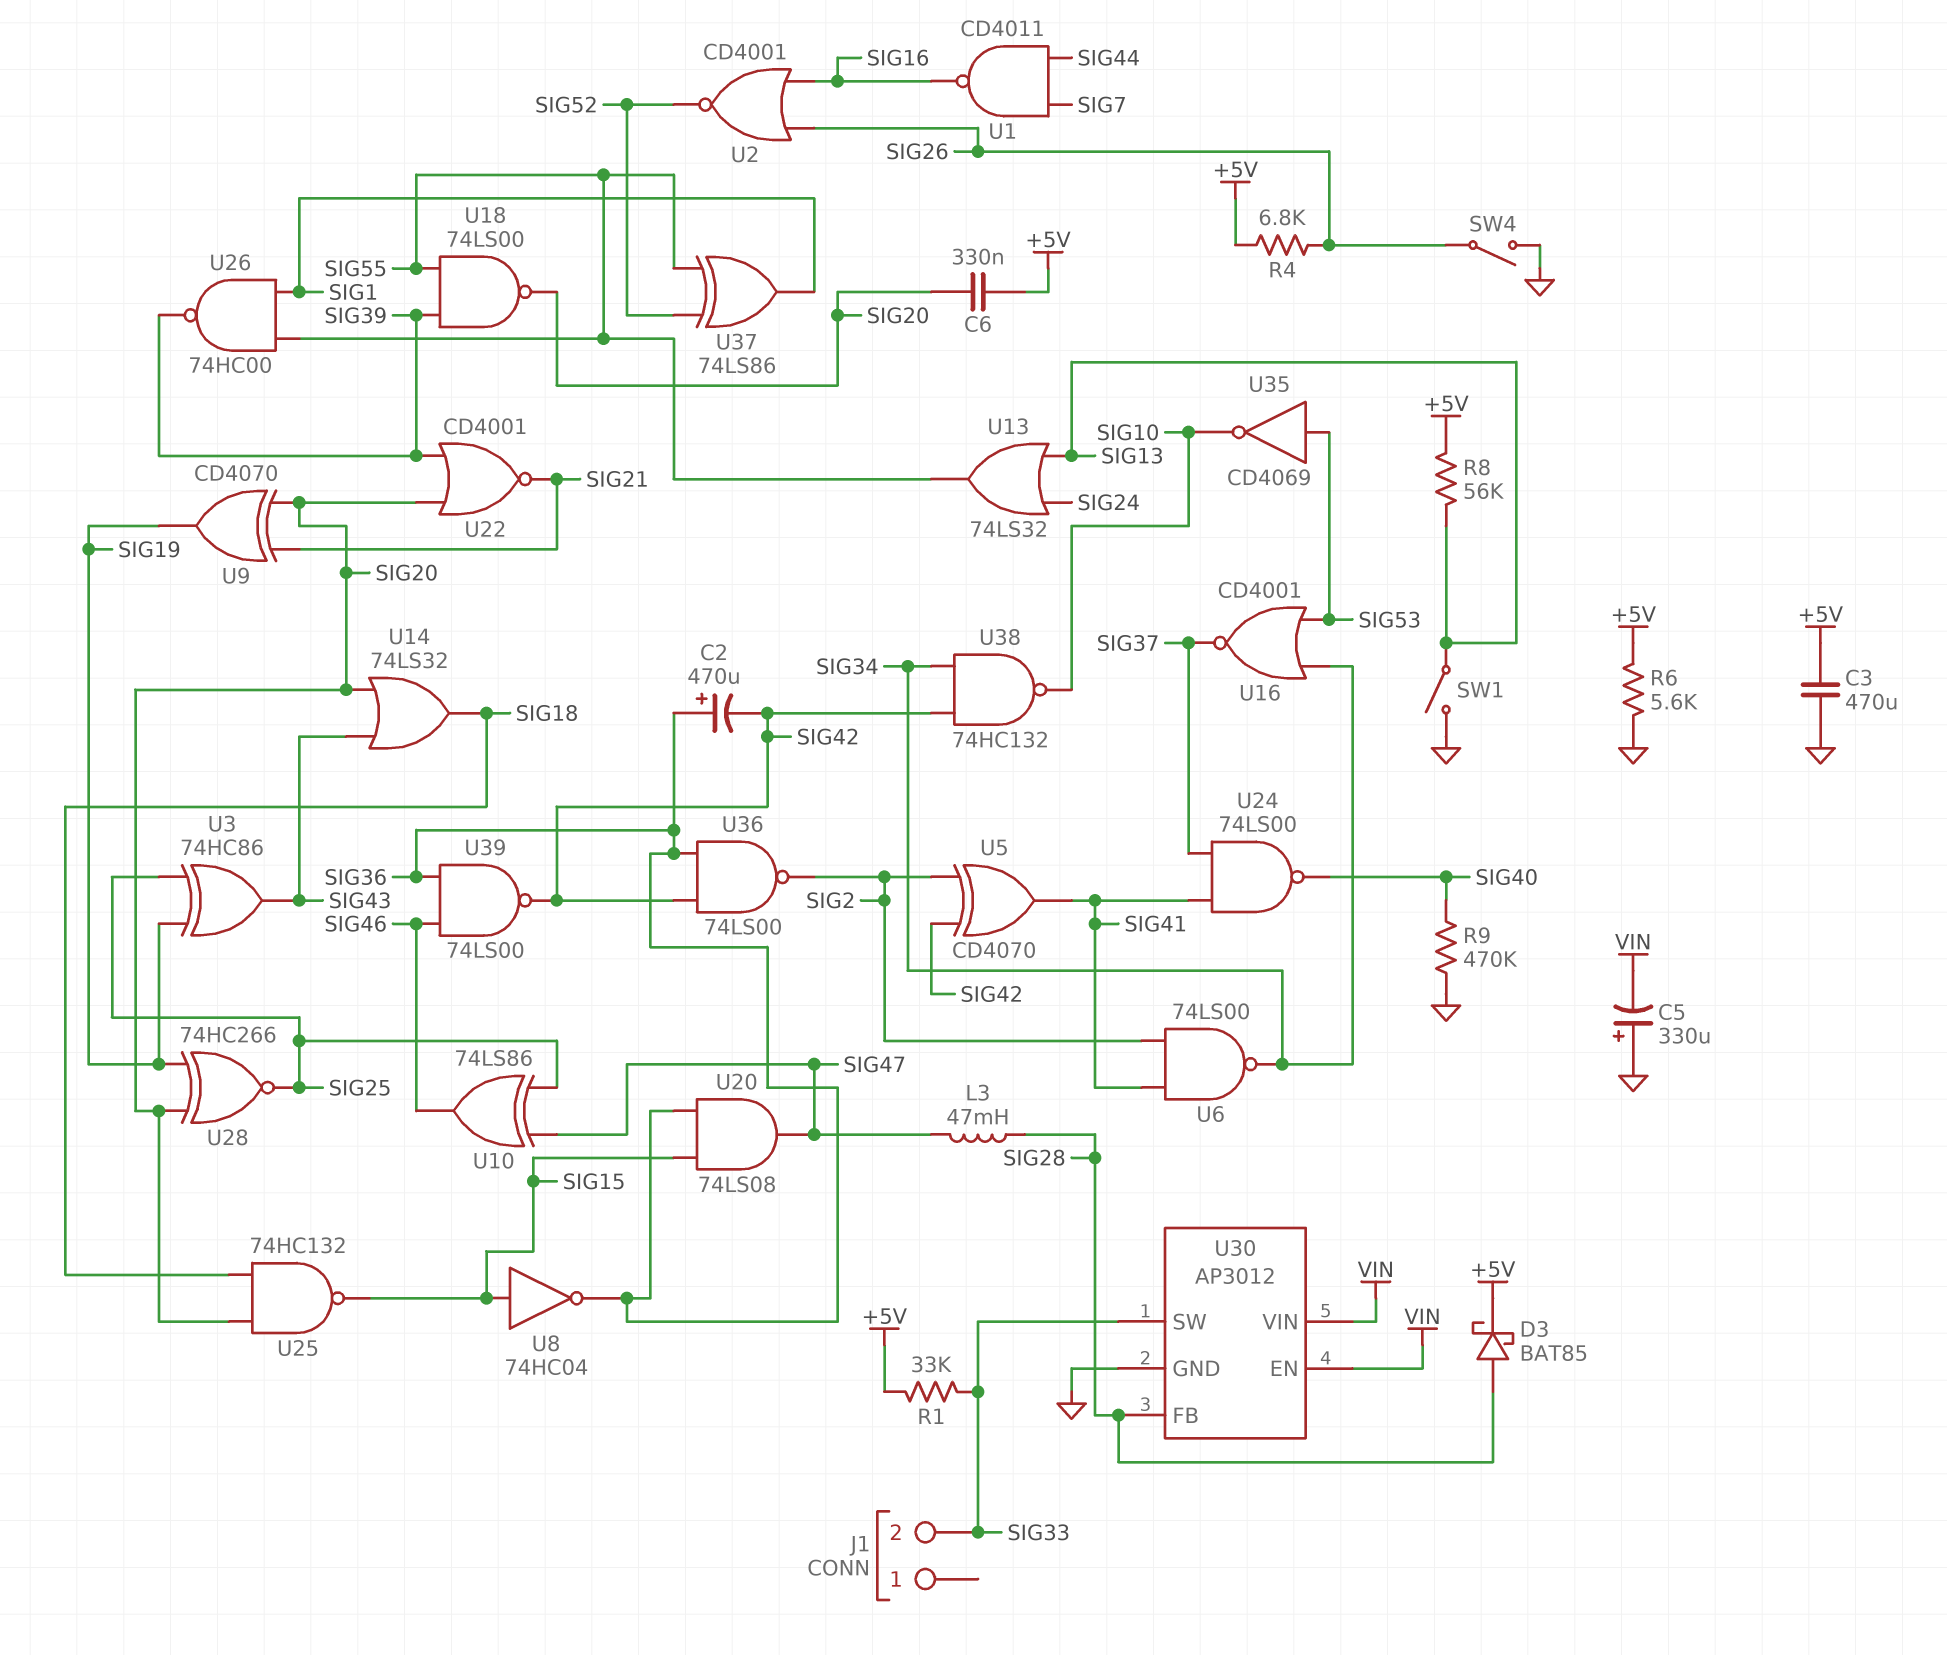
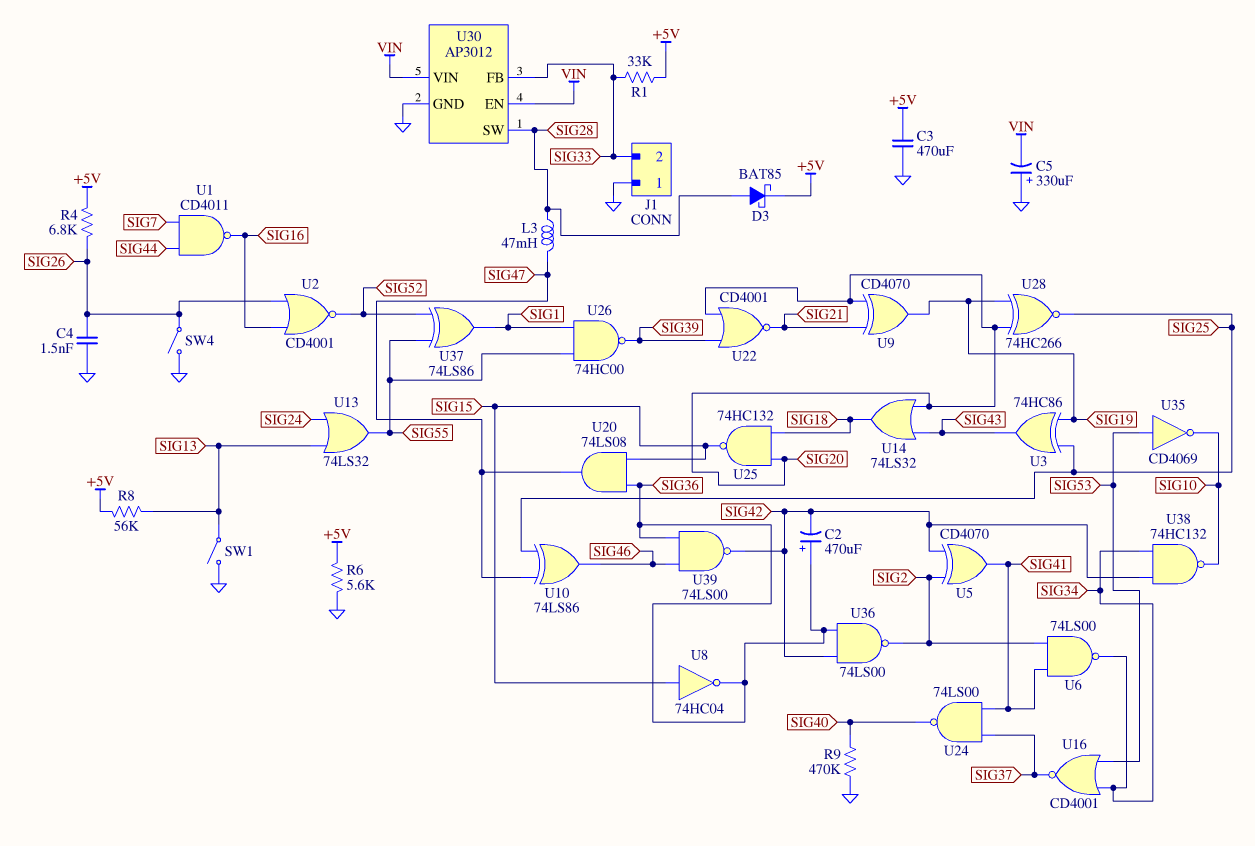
C4: none -> 1.5nF (GND, SIG26)
C6: 330nF (+5V, SIG20) -> none
J1 pin 1: none -> GND
U18: NAND 74LS00 (in SIG39, in SIG55, out SIG20) -> none
U30 pin FB: SIG28 -> SIG33
U30 pin SW: SIG33 -> SIG28

